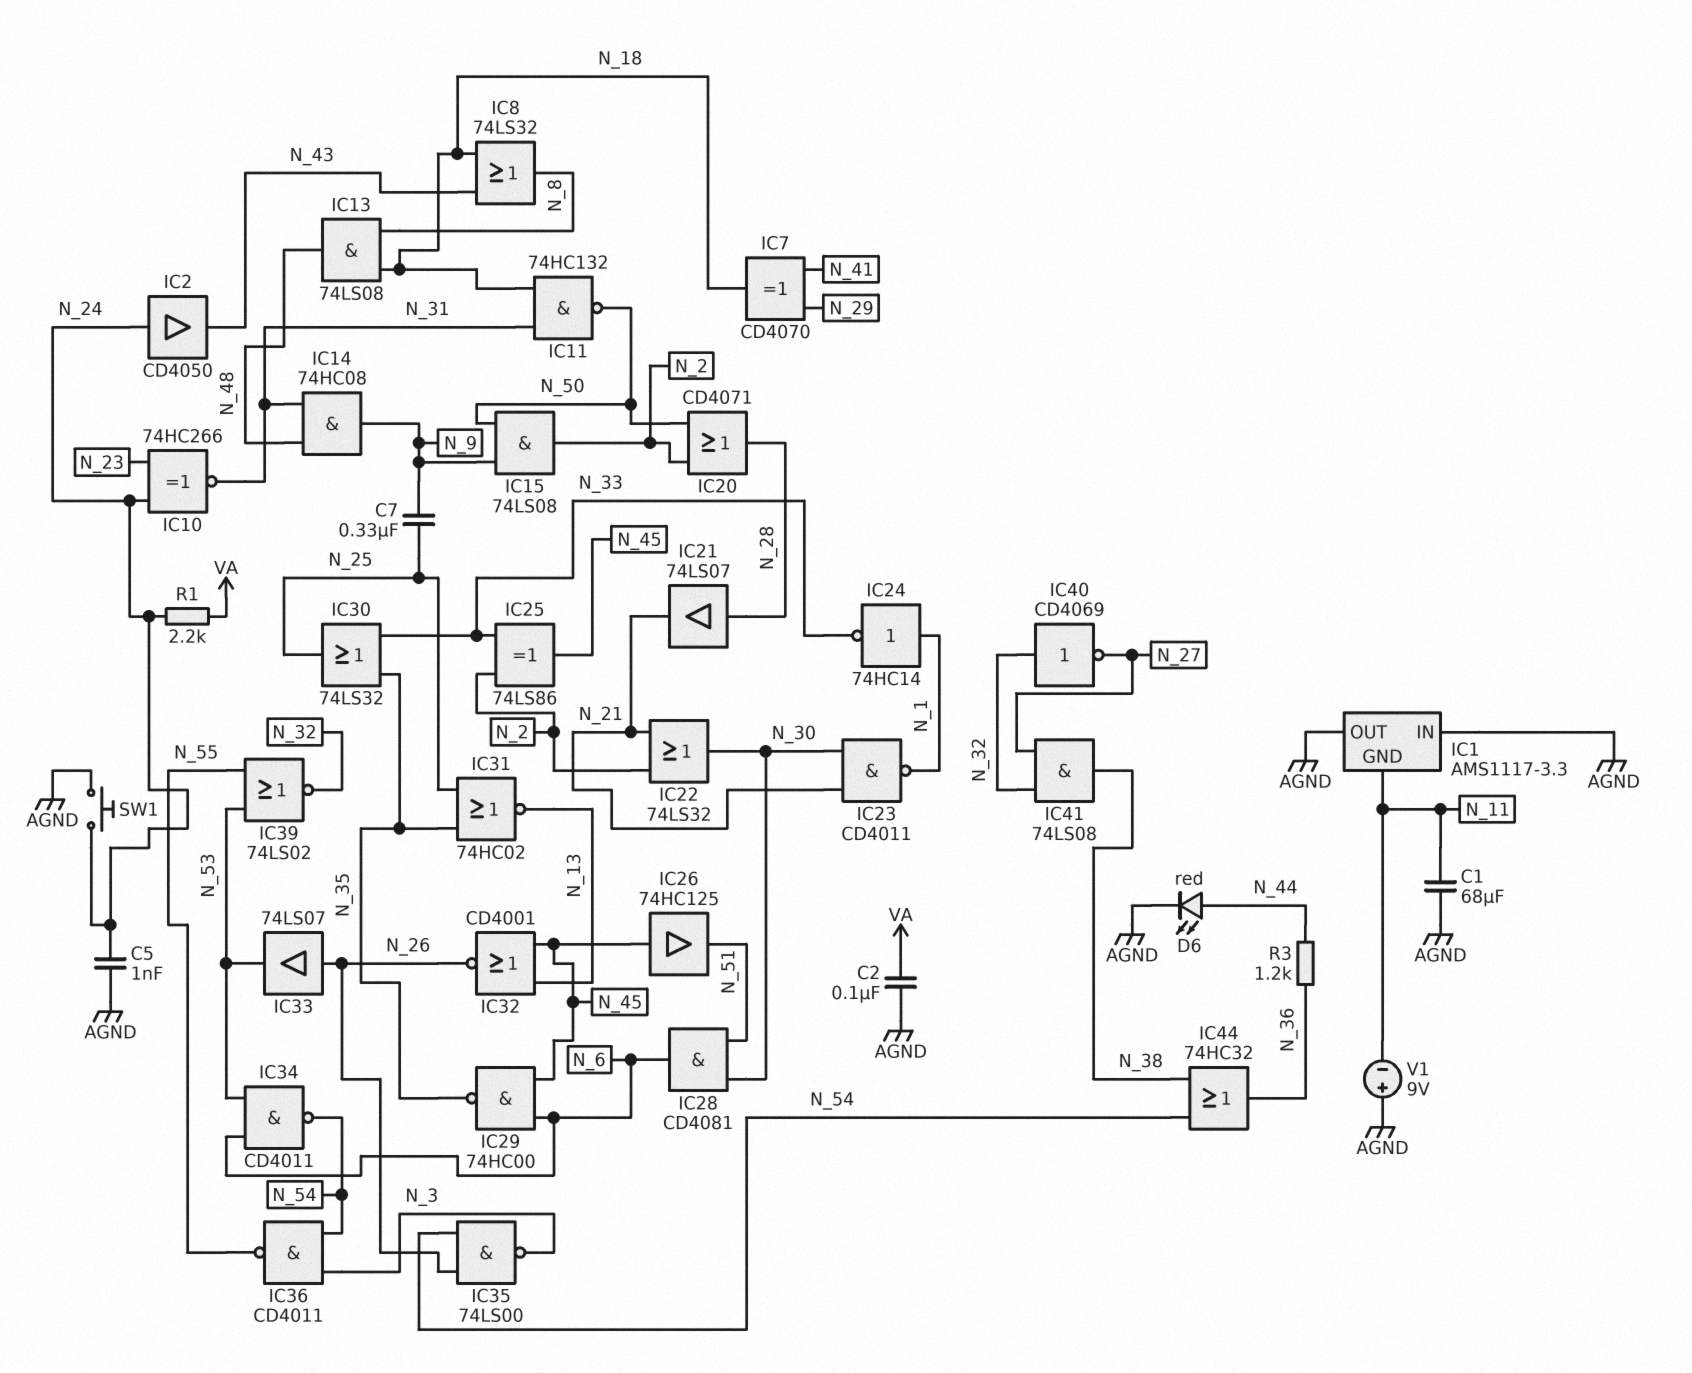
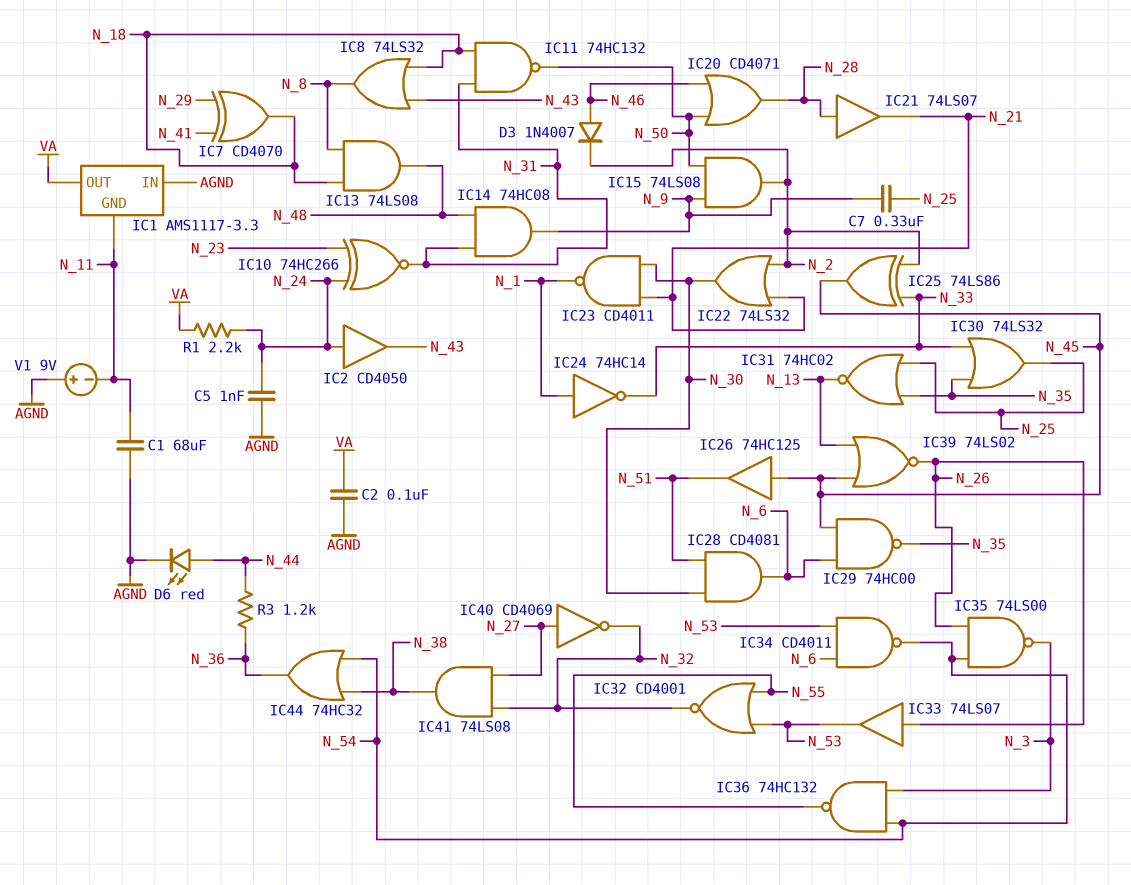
D3: none -> diode 1N4007 (A N_46, K N_2)
IC1 pin OUT: AGND -> VA
IC20: OR CD4071 (in N_2, in N_50, out N_28) -> OR CD4071 (in N_46, in N_50, out N_28)
IC32: NOR CD4001 (in N_13, in N_45, out N_26) -> NOR CD4001 (in N_53, in N_55, out N_32)
IC36: NAND CD4011 (in N_3, in N_54, out N_55) -> NAND 74HC132 (in N_3, in N_54, out N_55)
IC39: NOR 74LS02 (in N_53, in N_55, out N_32) -> NOR 74LS02 (in N_13, in N_45, out N_26)
IC40: NOT CD4069 (in N_32, out N_27) -> NOT CD4069 (in N_27, out N_32)
SW1: button (AGND, N_24) -> none

